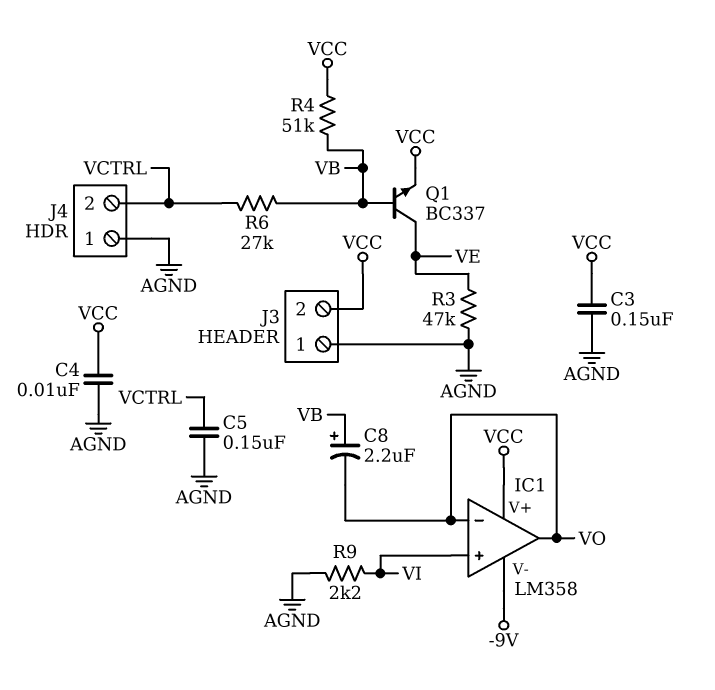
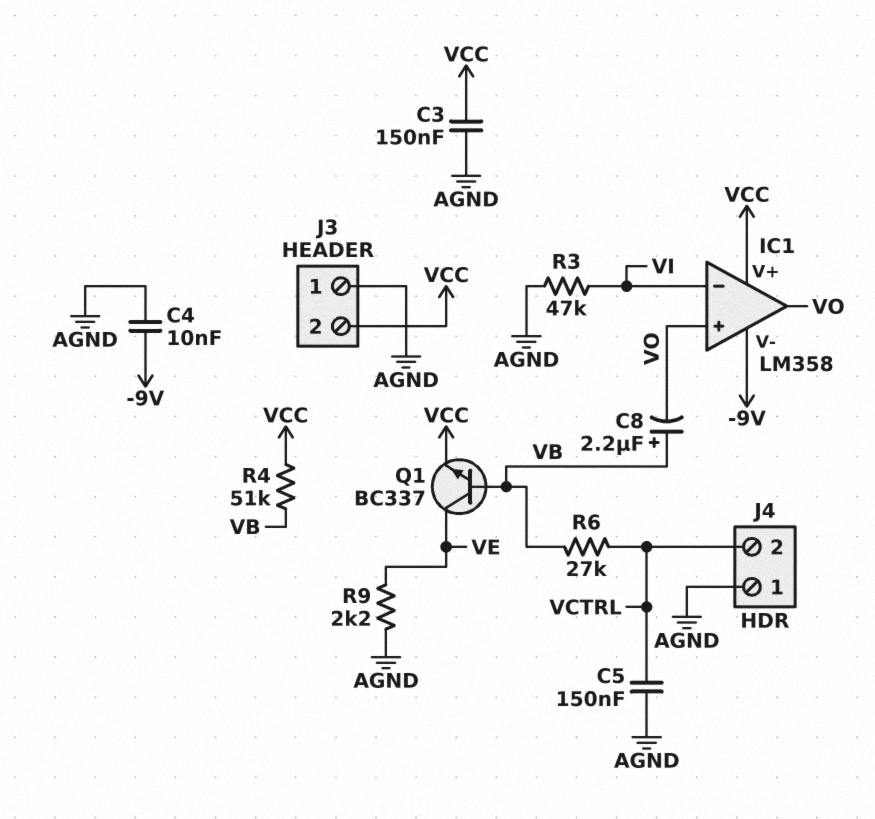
C4: 10nF (AGND, VCC) -> 10nF (-9V, AGND)
IC1 pin in+: VI -> VO
IC1 pin in-: VO -> VI
R3: 47k (AGND, VE) -> 47k (AGND, VI)
R9: 2.2k (AGND, VI) -> 2.2k (AGND, VE)

